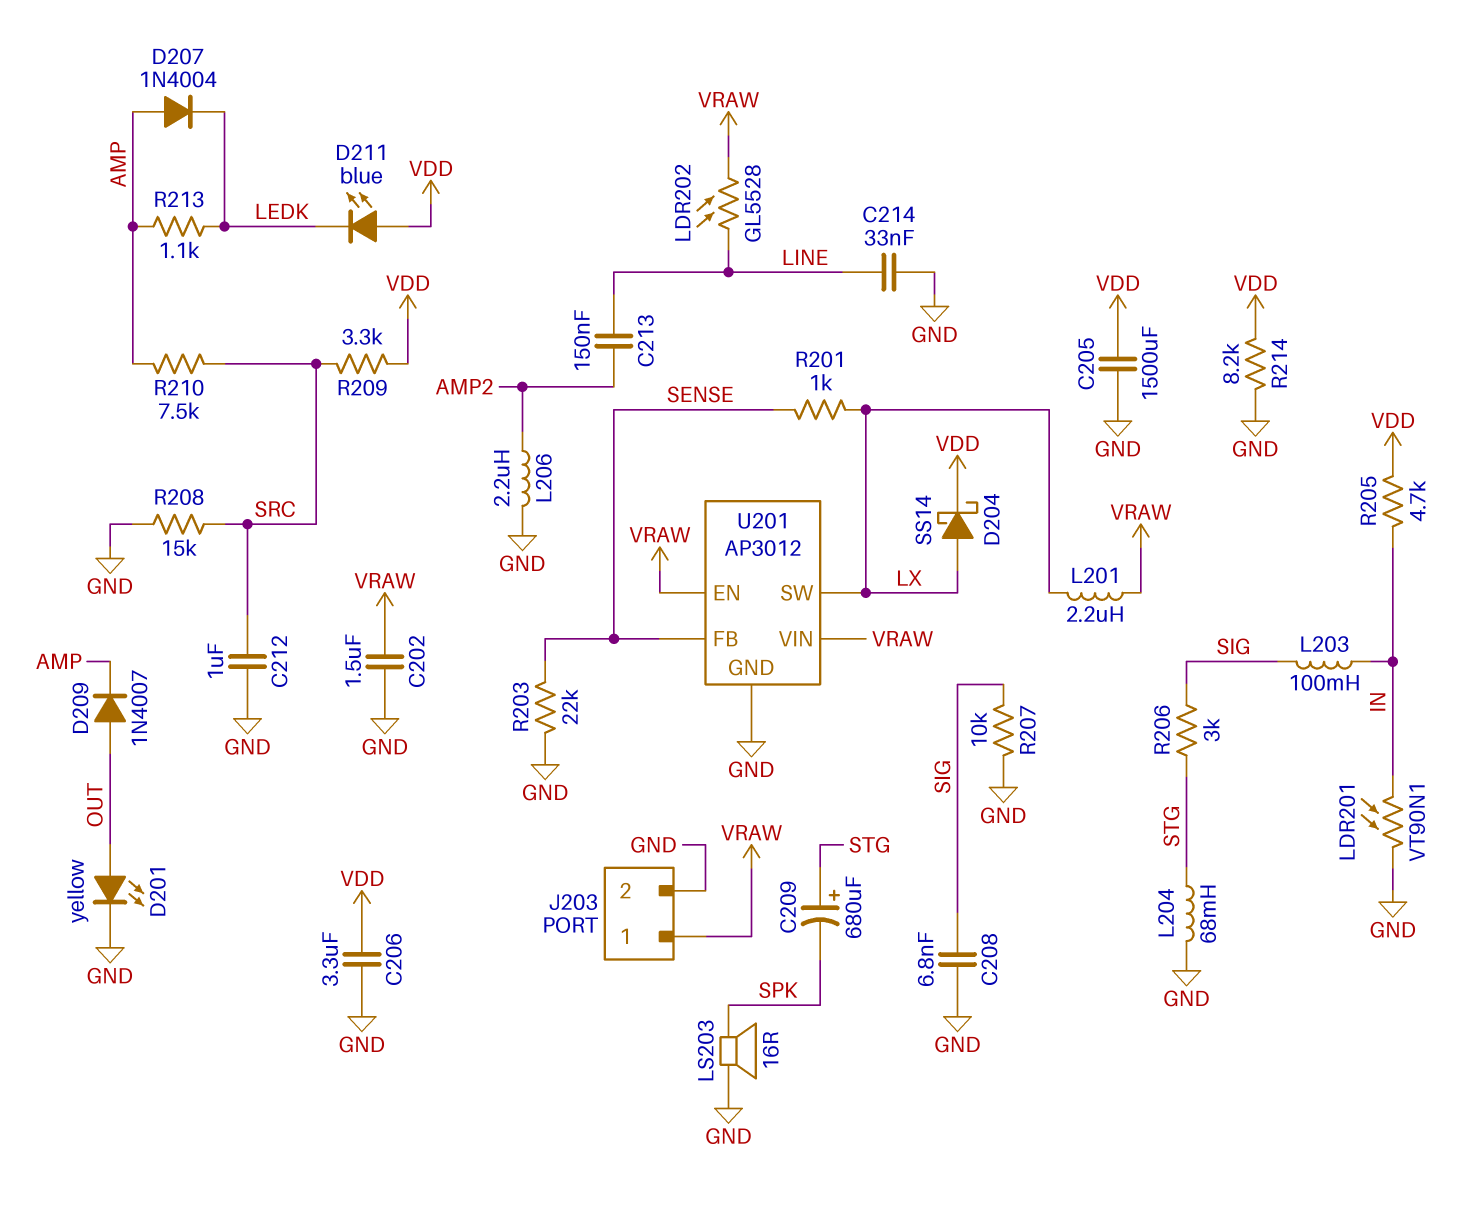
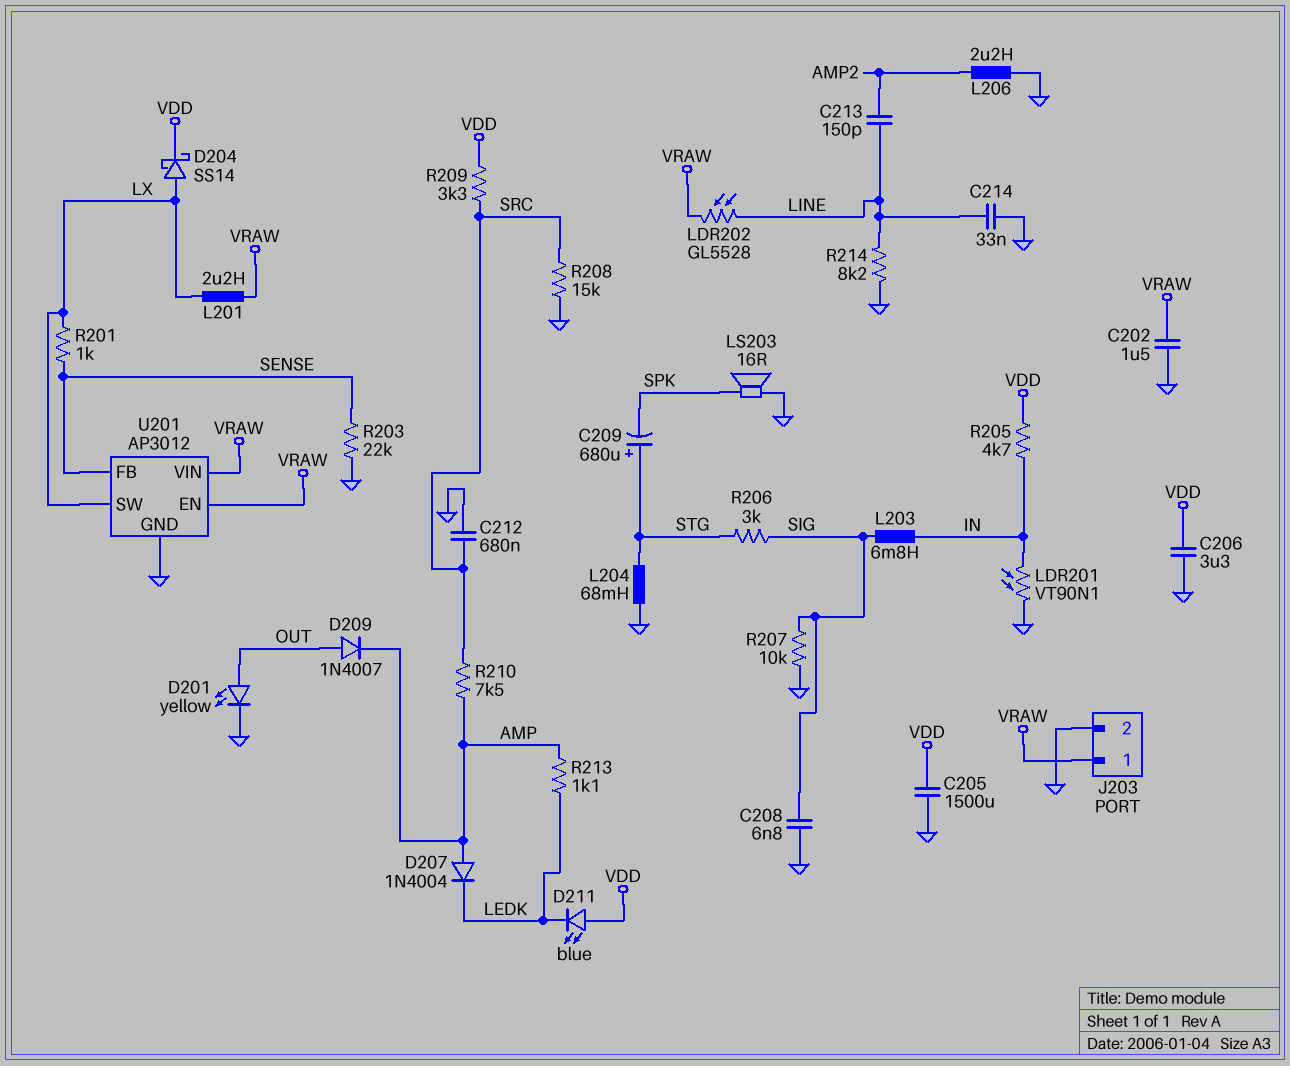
C212: 1uF (GND, SRC) -> 680nF (GND, SRC)
C213: 150nF (AMP2, LINE) -> 150pF (AMP2, LINE)
L203: 100mH (IN, SIG) -> 6.8mH (IN, SIG)
R214: 8.2k (GND, VDD) -> 8.2k (GND, LINE)

